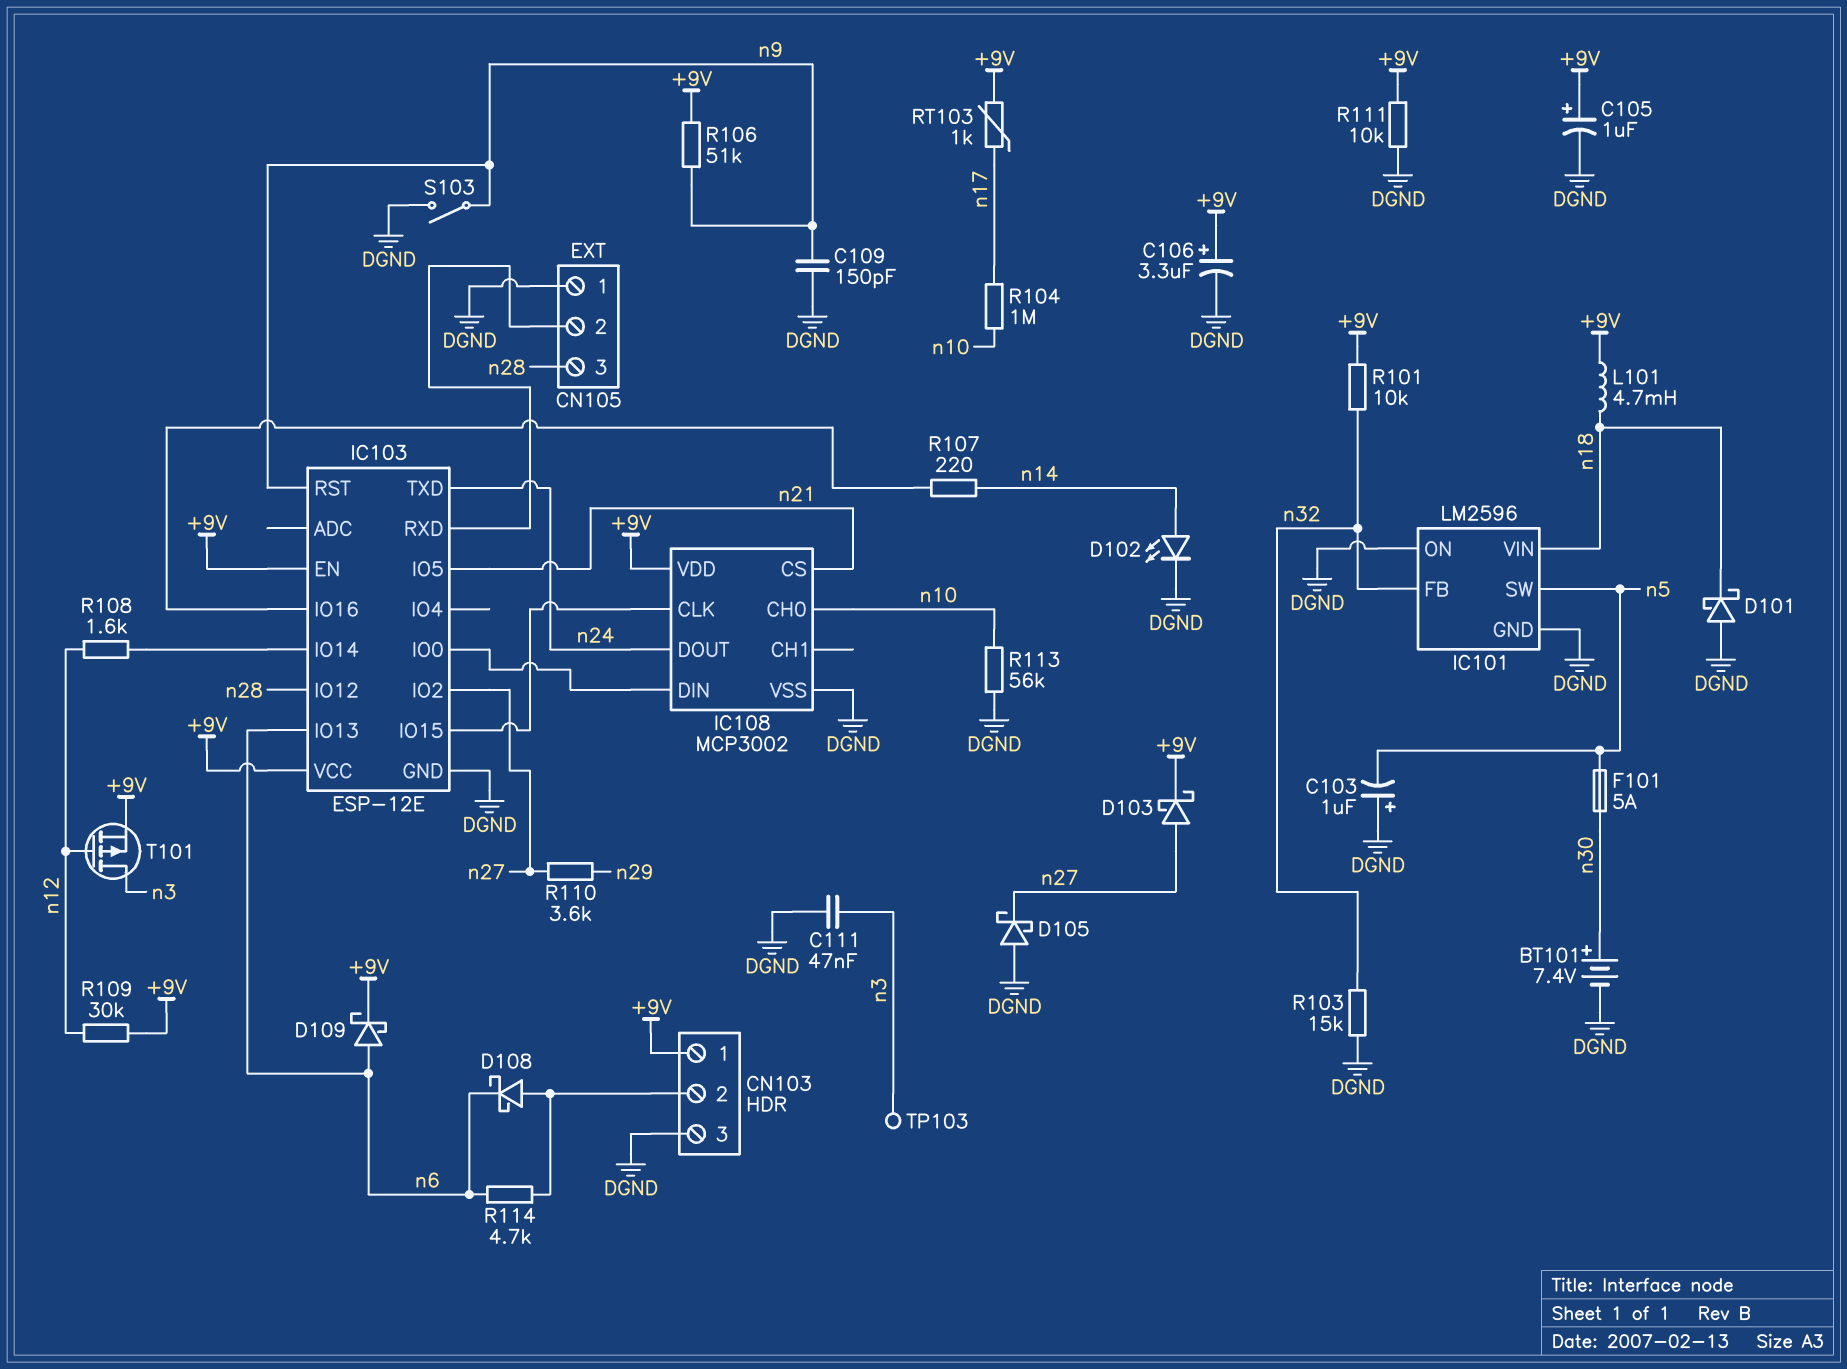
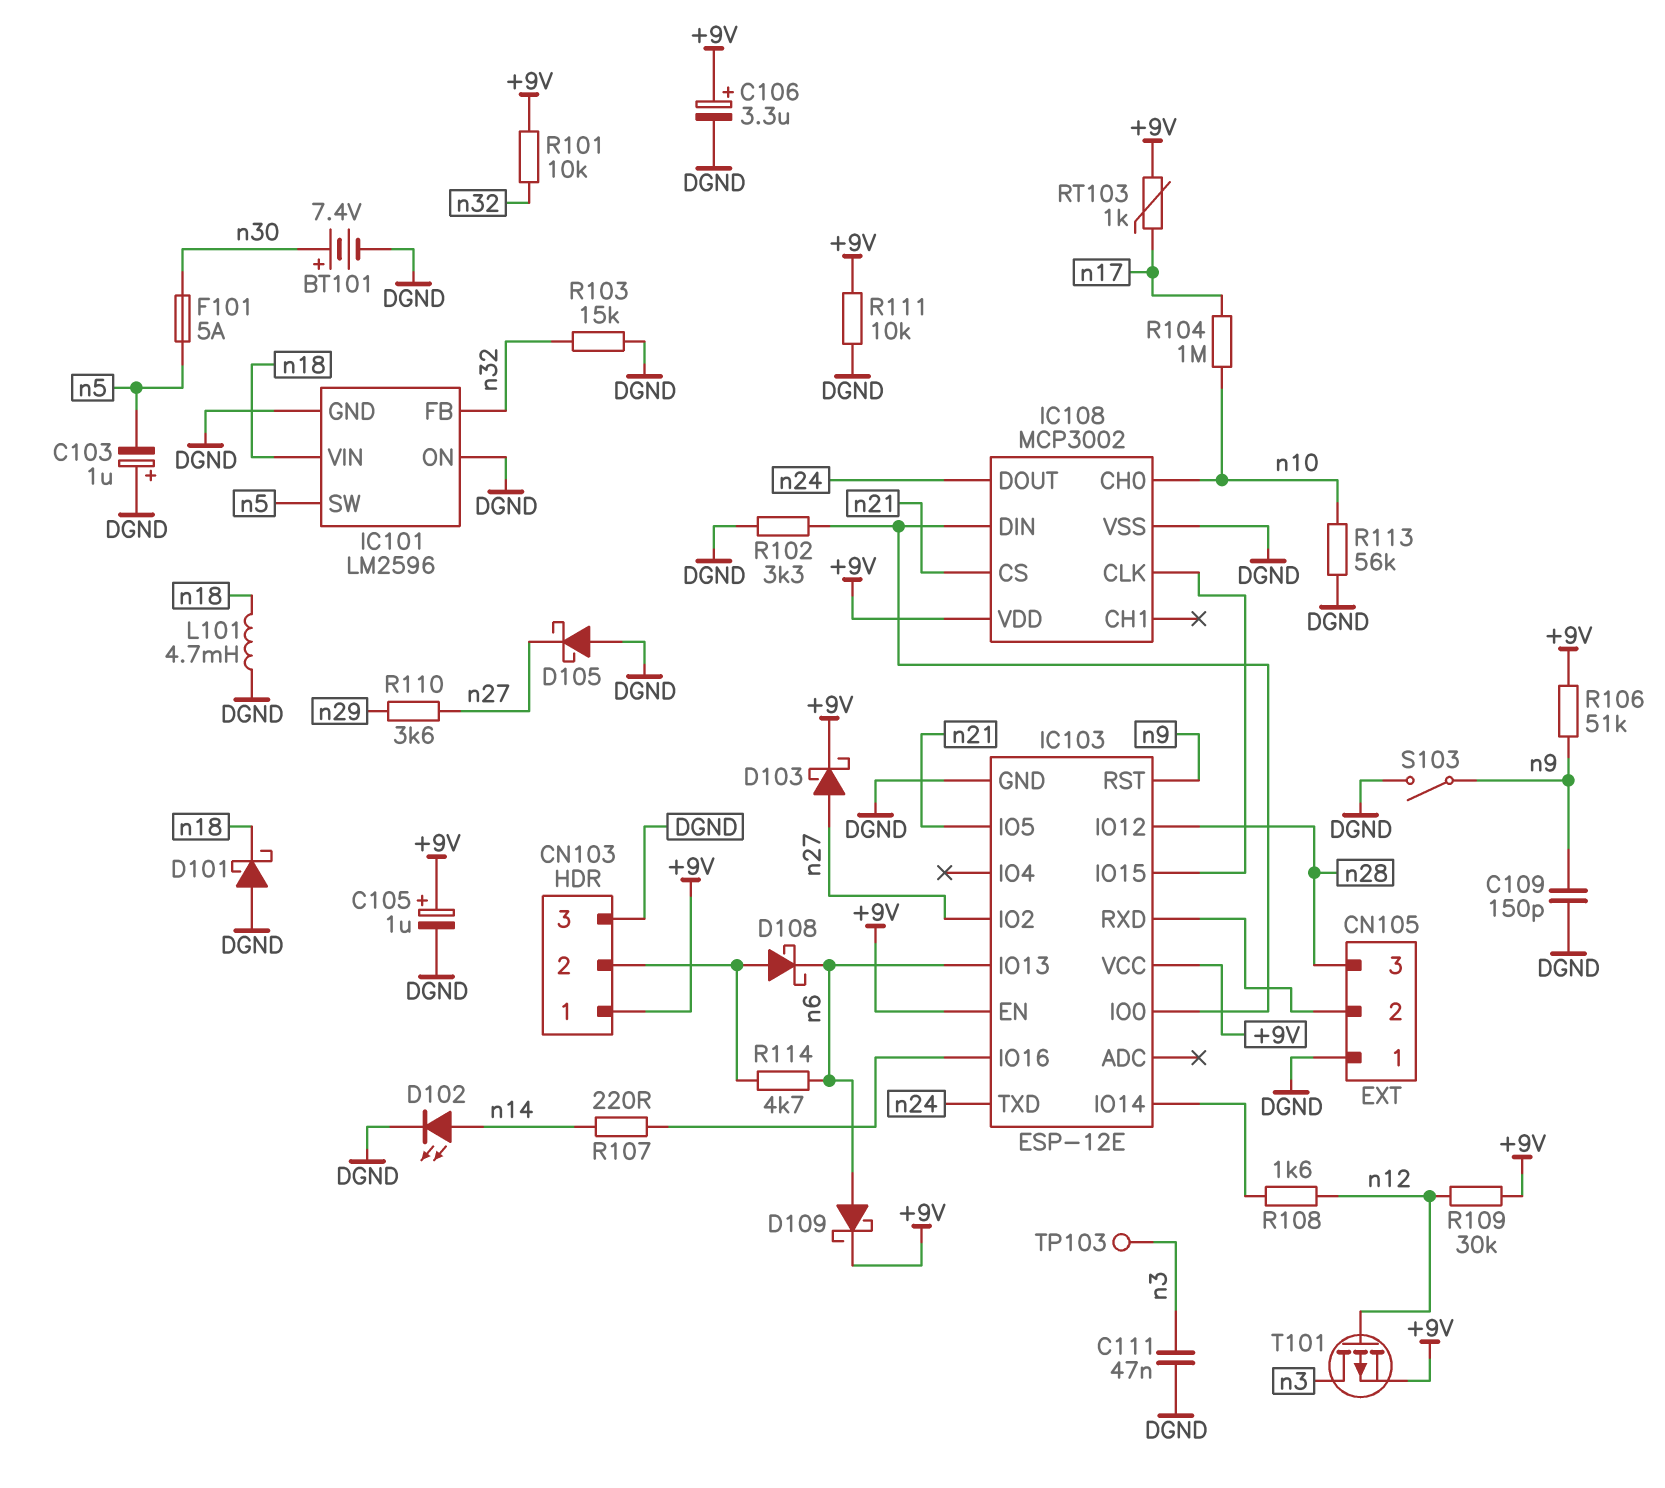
L101: 4.7mH (+9V, n18) -> 4.7mH (DGND, n18)
R102: none -> 3.3k (DGND, IC103/IO0)

